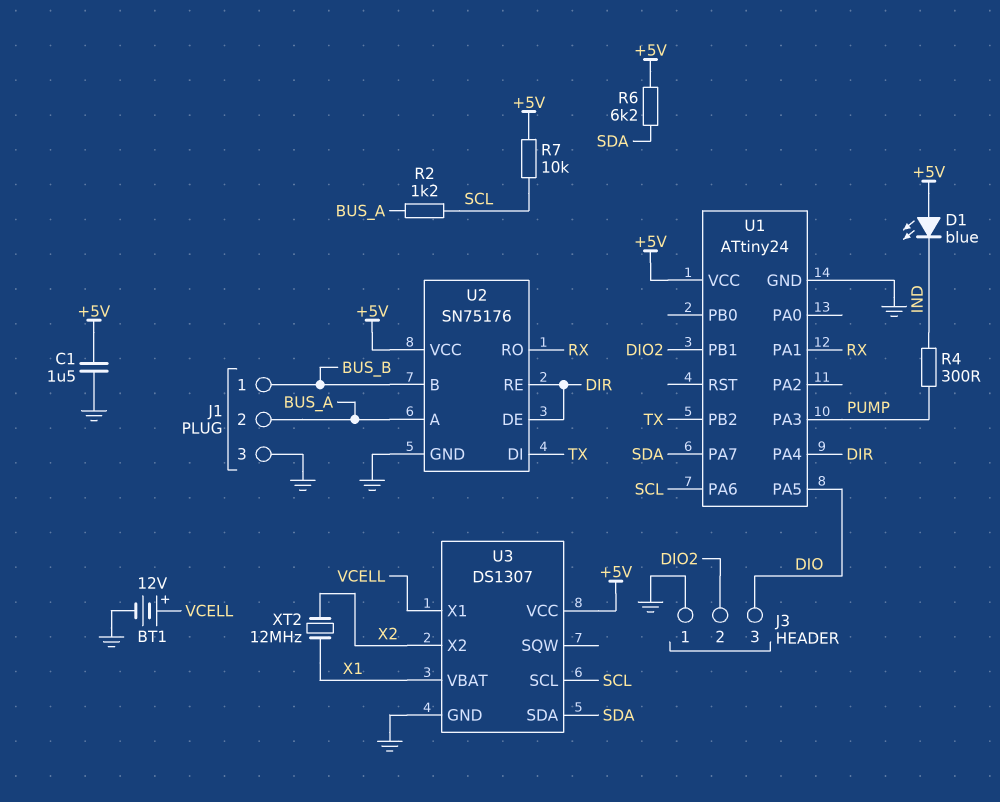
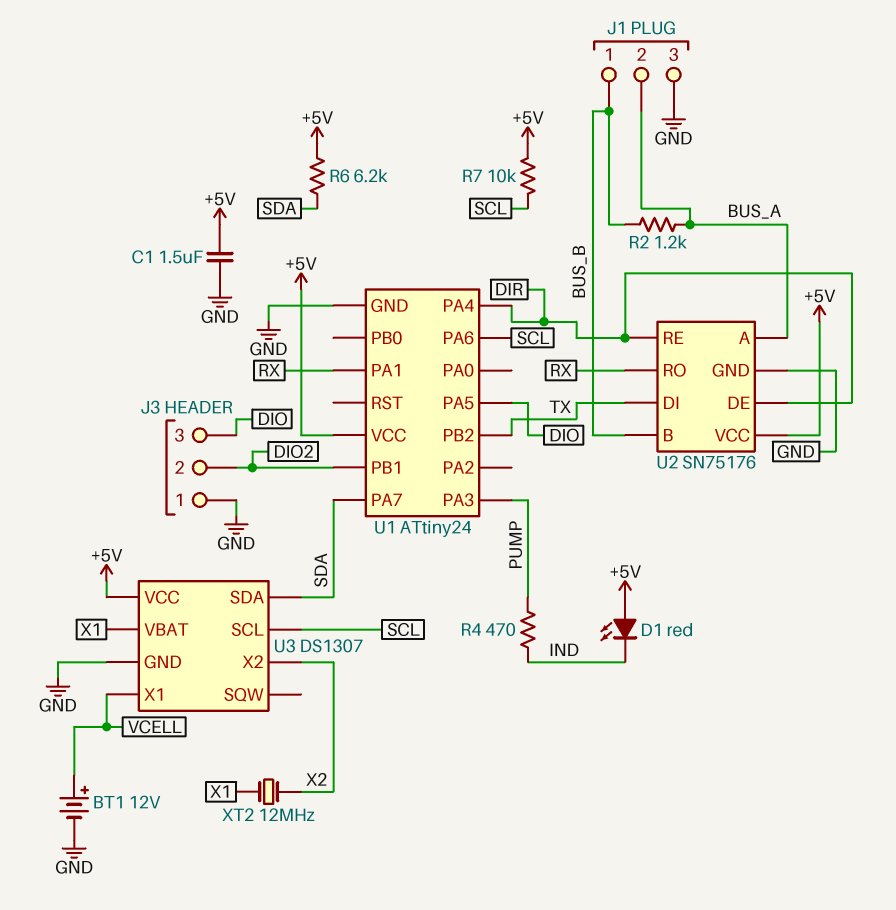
D1: LED blue (A +5V, K IND) -> LED red (A +5V, K IND)
R2: 1.2k (BUS_A, SCL) -> 1.2k (BUS_A, BUS_B)
R4: 300 (IND, PUMP) -> 470 (IND, PUMP)

